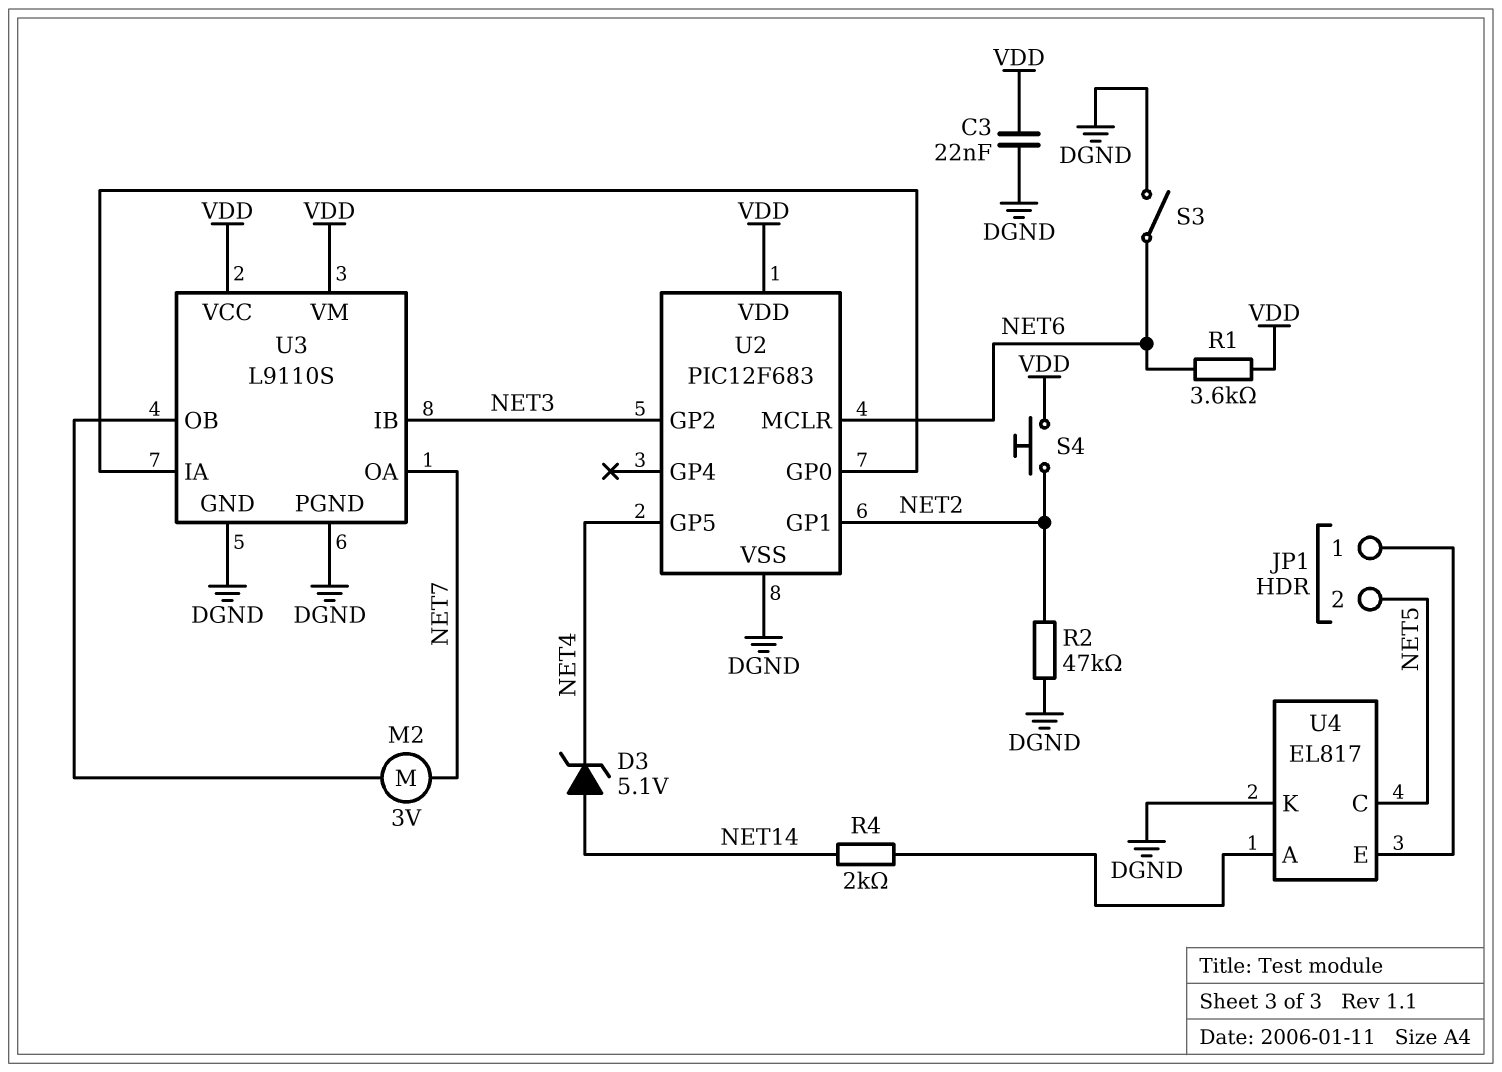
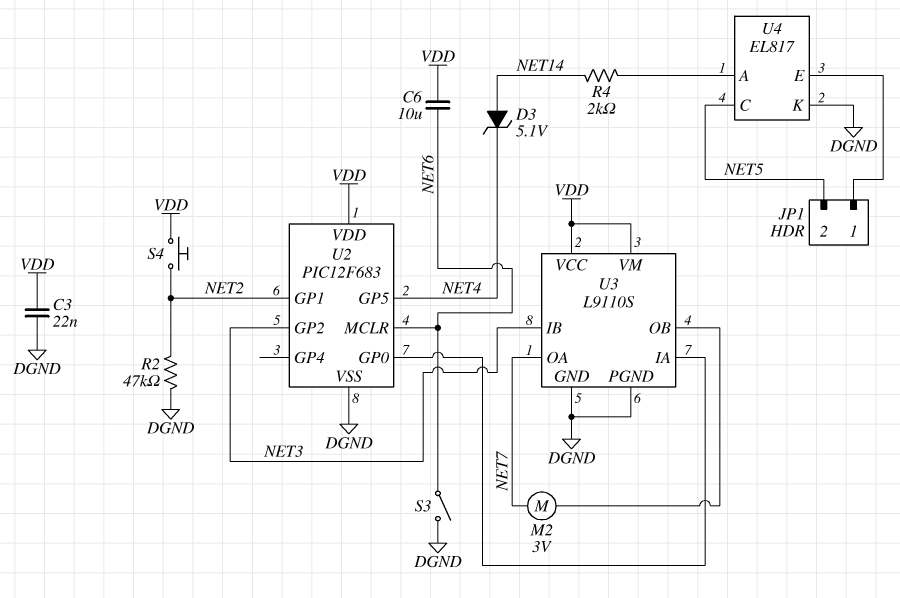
C6: none -> 10uF (NET6, VDD)
R1: 3.6k (NET6, VDD) -> none

